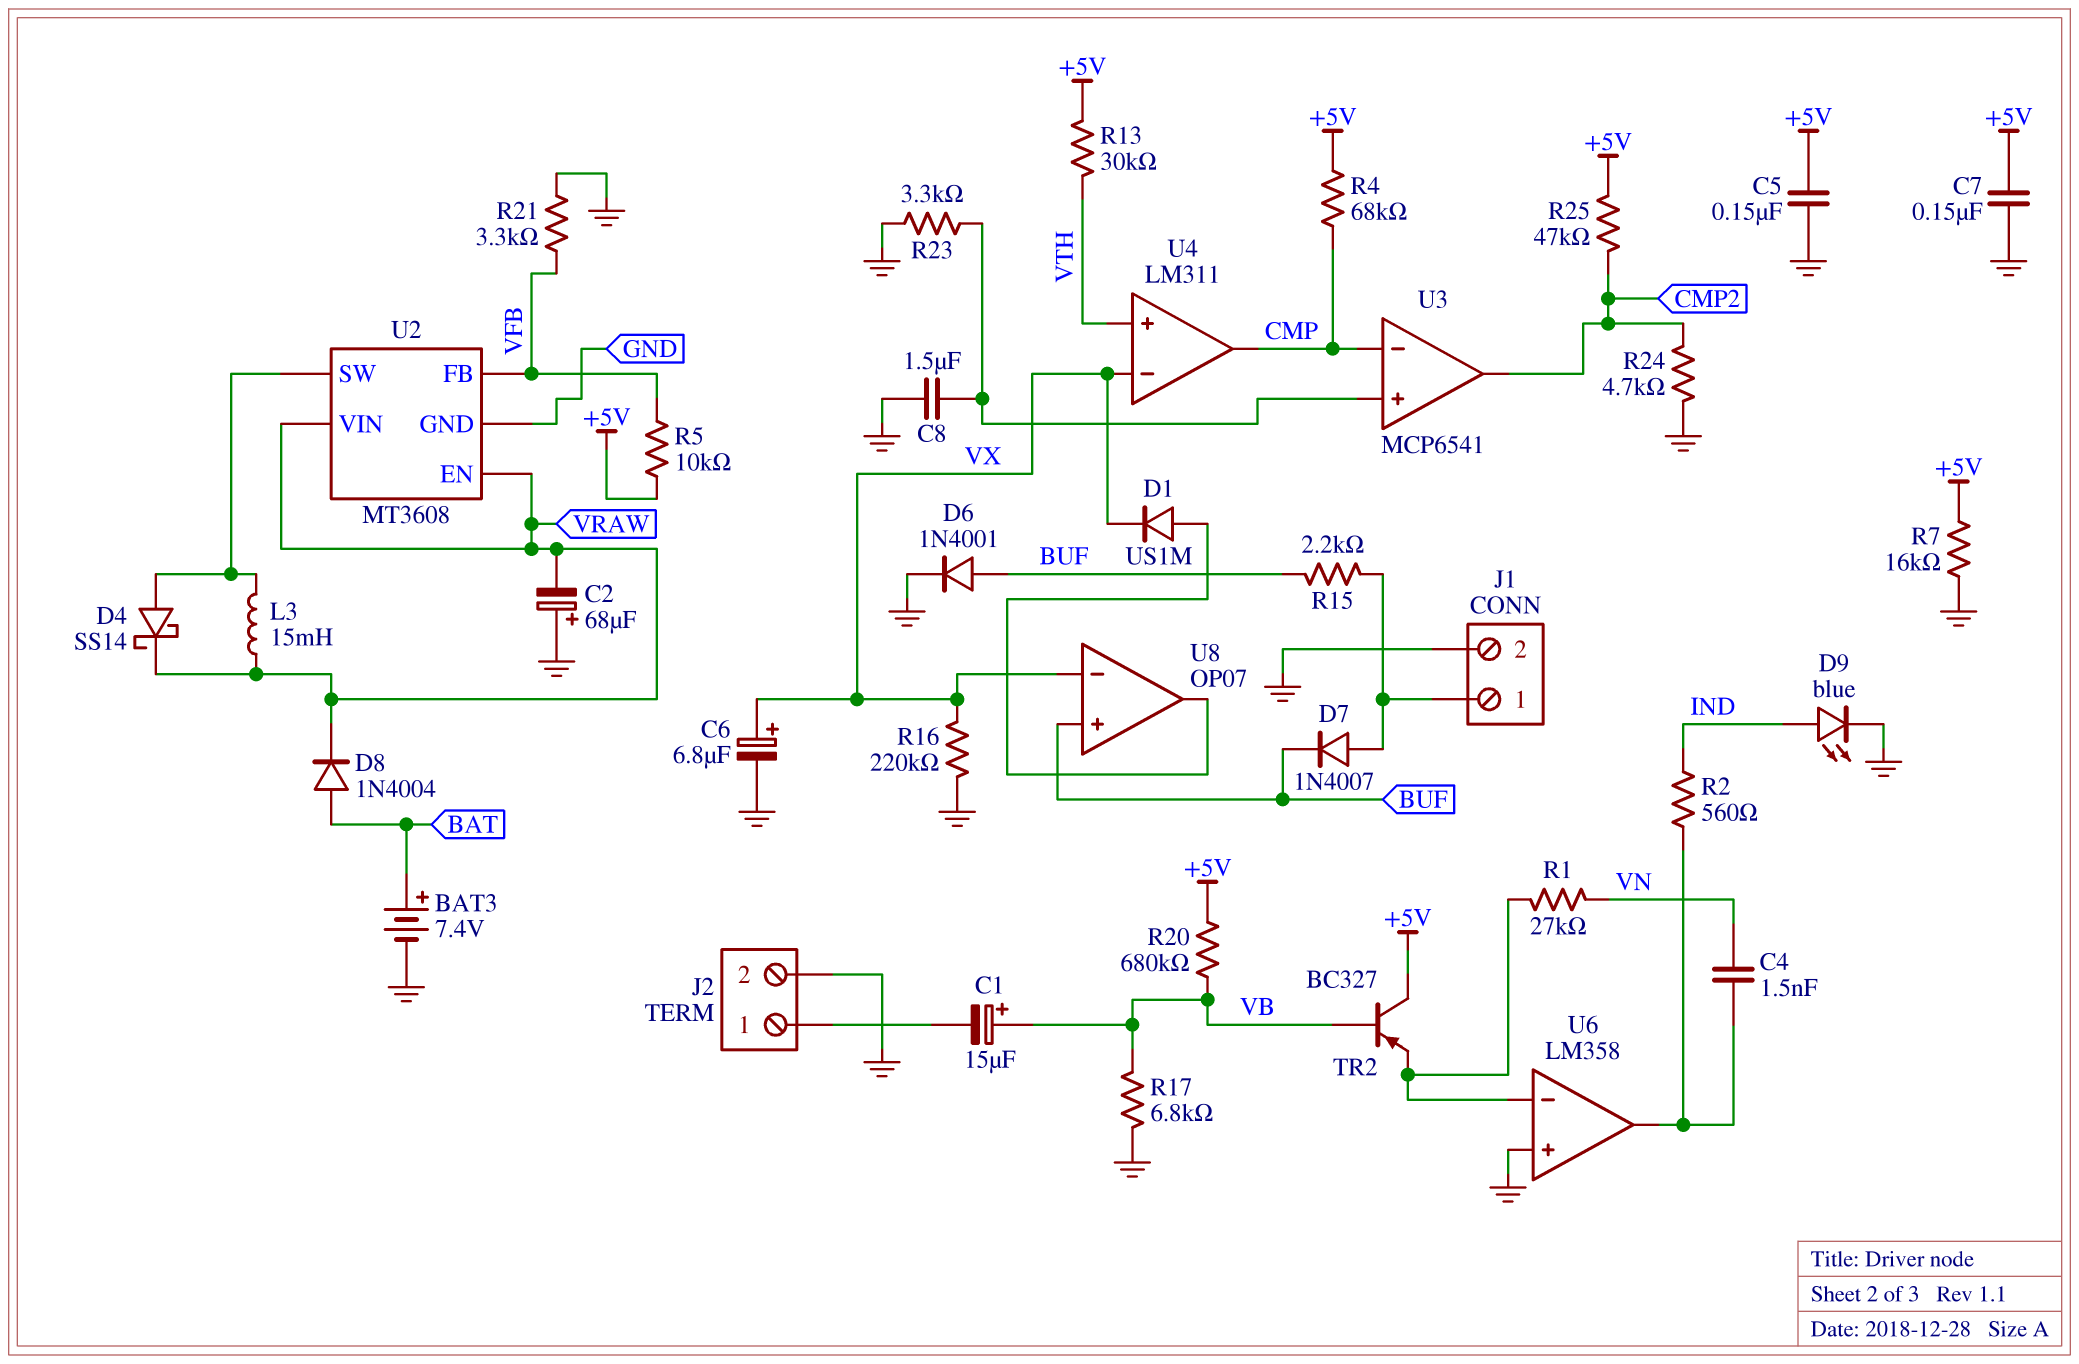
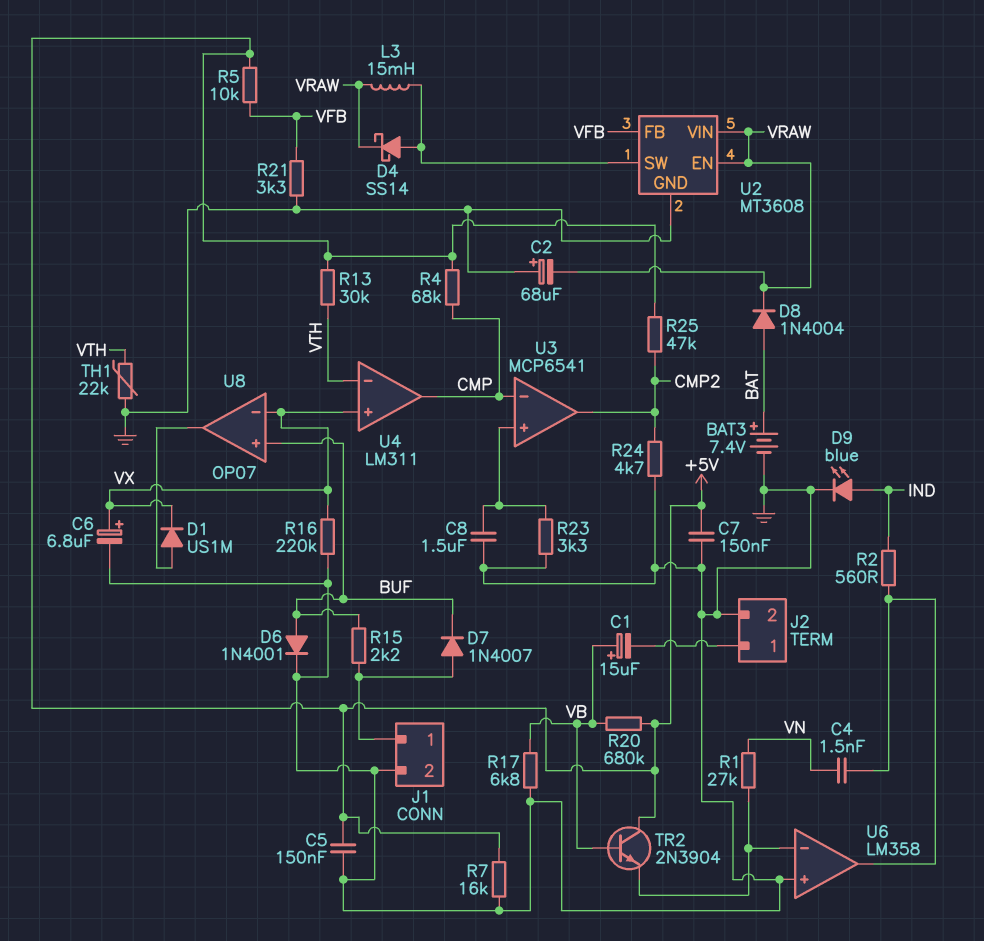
TH1: none -> 22k (GND, VTH)
TR2: PNP BC327 (B VB, C +5V, E U6/in-) -> NPN 2N3904 (B VB, C +5V, E U6/in-)
U4 pin in+: VTH -> VX
U4 pin in-: VX -> VTH

